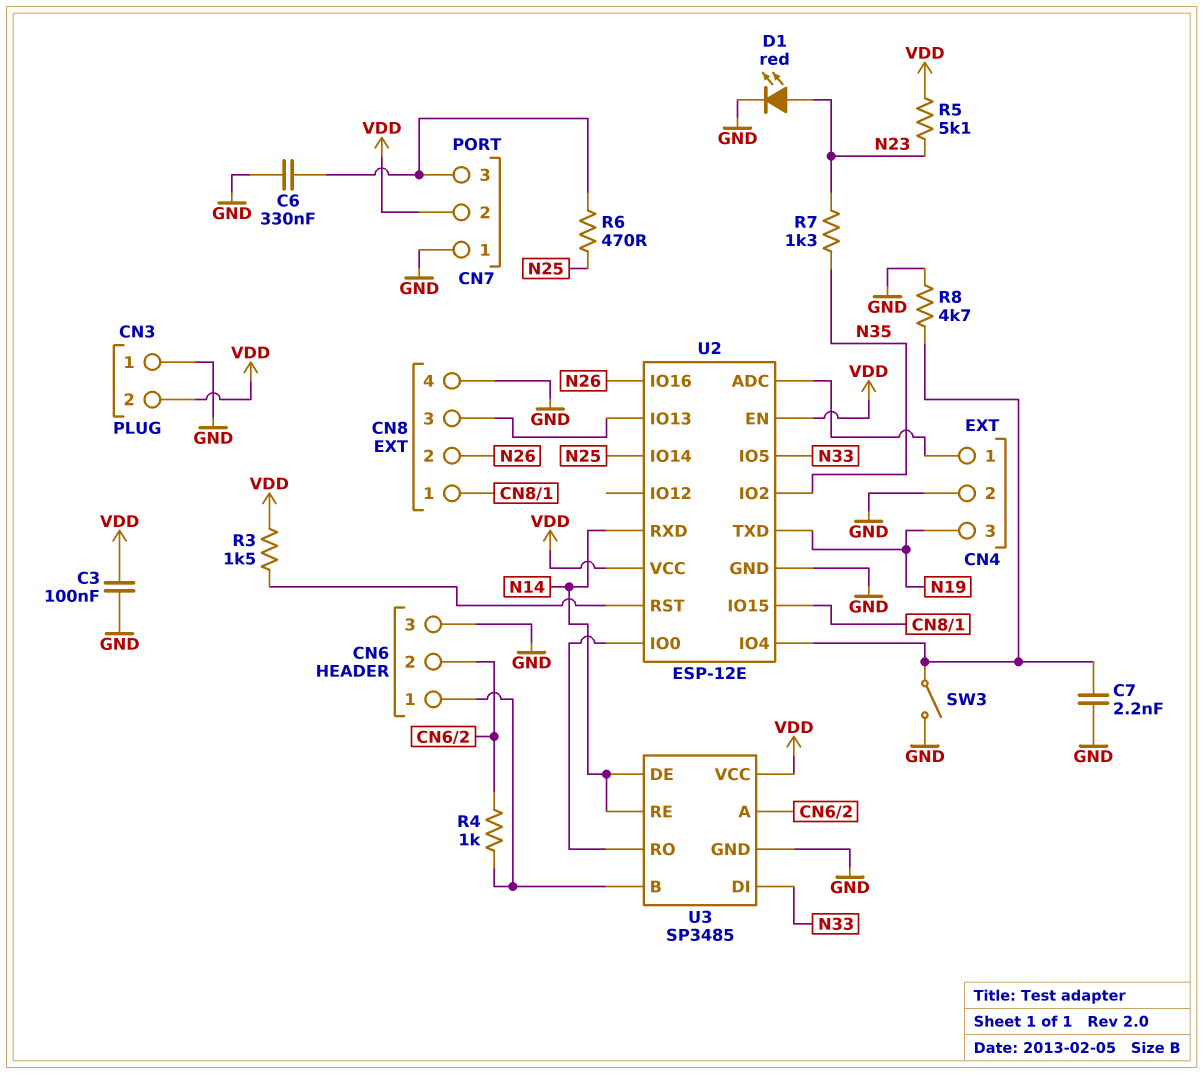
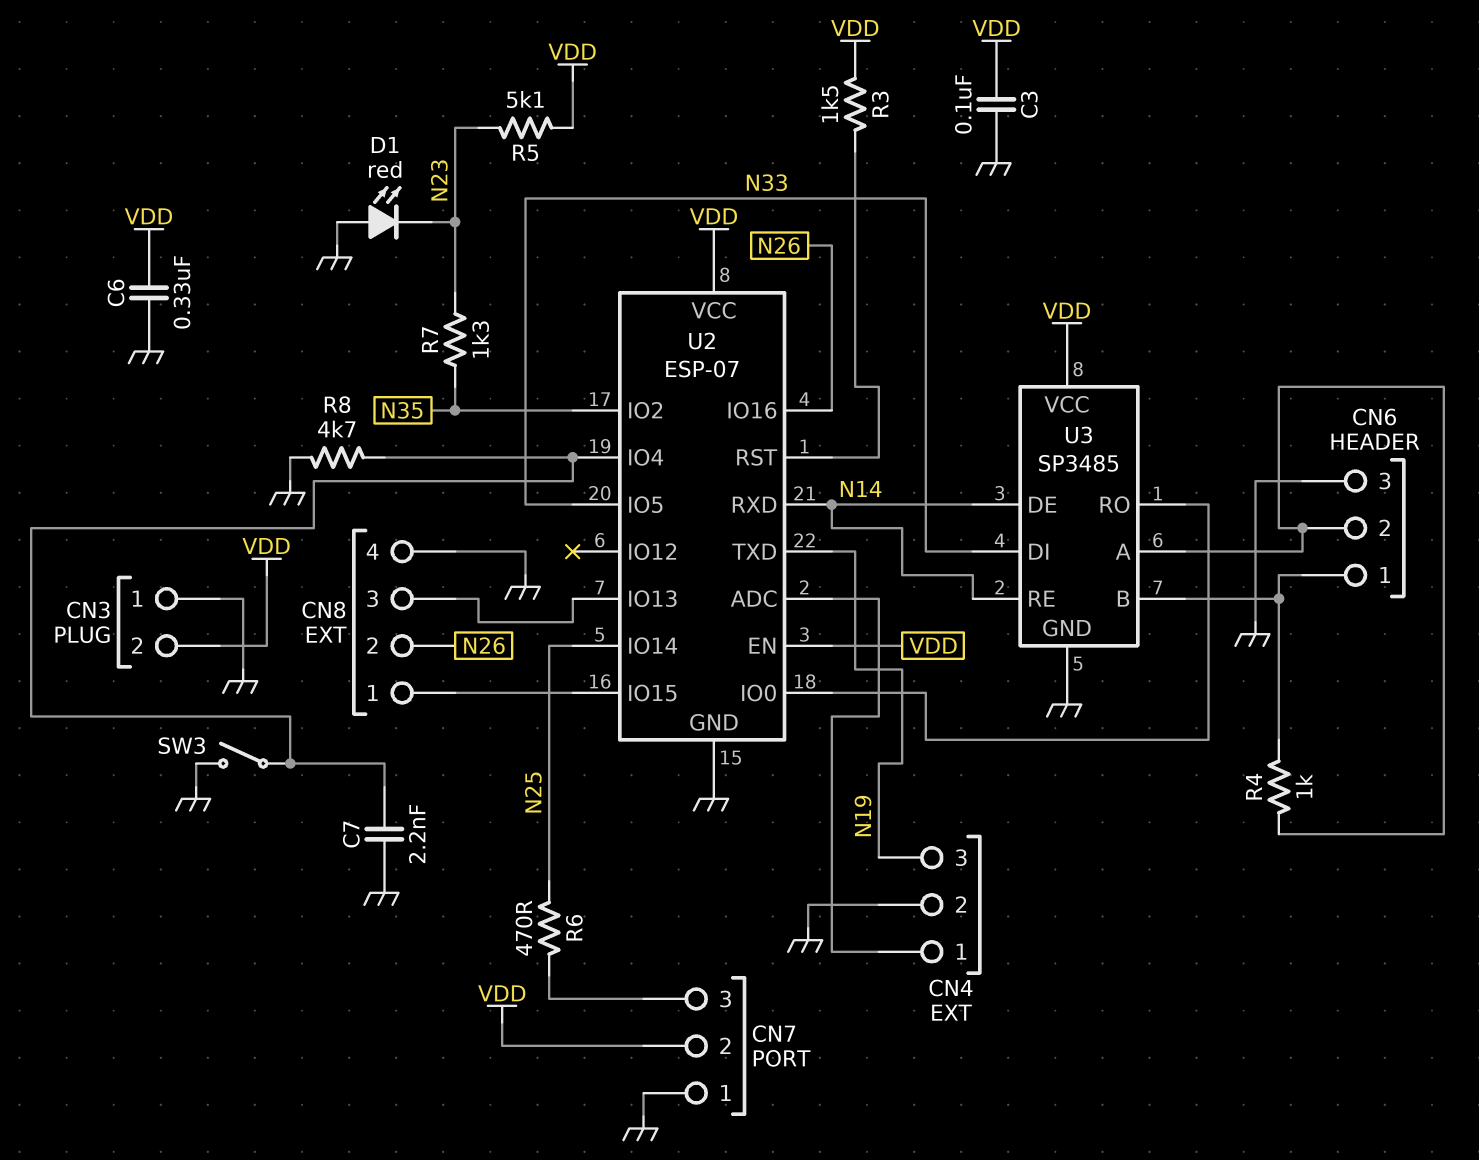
C6: 330nF (CN7/3, GND) -> 330nF (GND, VDD)
D1: LED red (A N23, K GND) -> LED red (A GND, K N23)
U2: ESP-12E -> ESP-07

